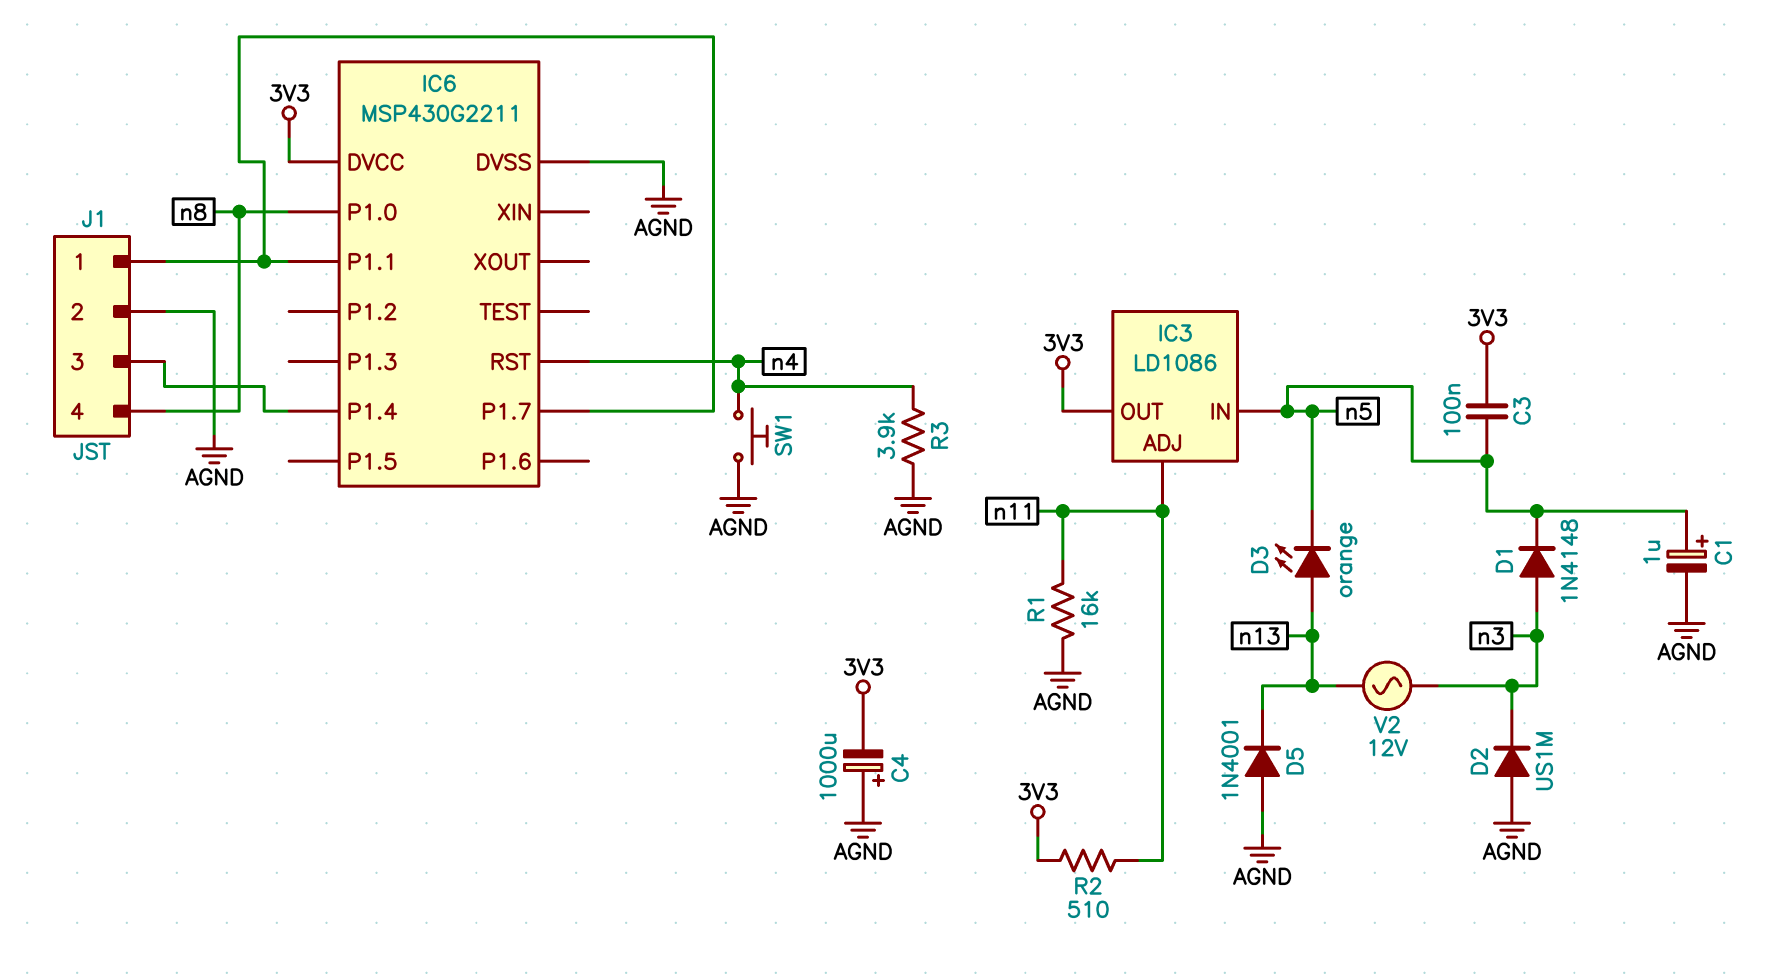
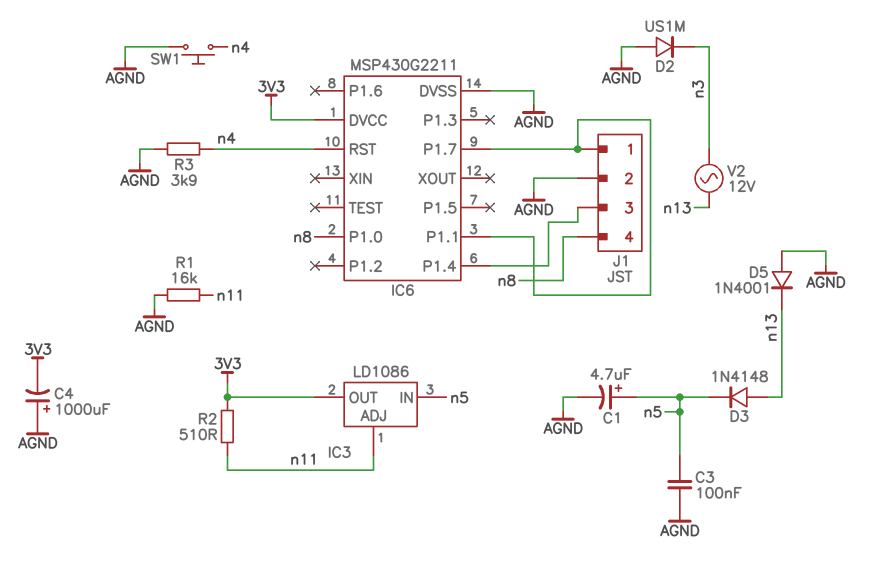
C1: 1uF (plus n5, minus AGND) -> 4.7uF (plus n5, minus AGND)
C3: 100nF (3V3, n5) -> 100nF (AGND, n5)
D1: diode 1N4148 (A n3, K n5) -> none
D3: LED orange (A n13, K n5) -> diode 1N4148 (A n13, K n5)

